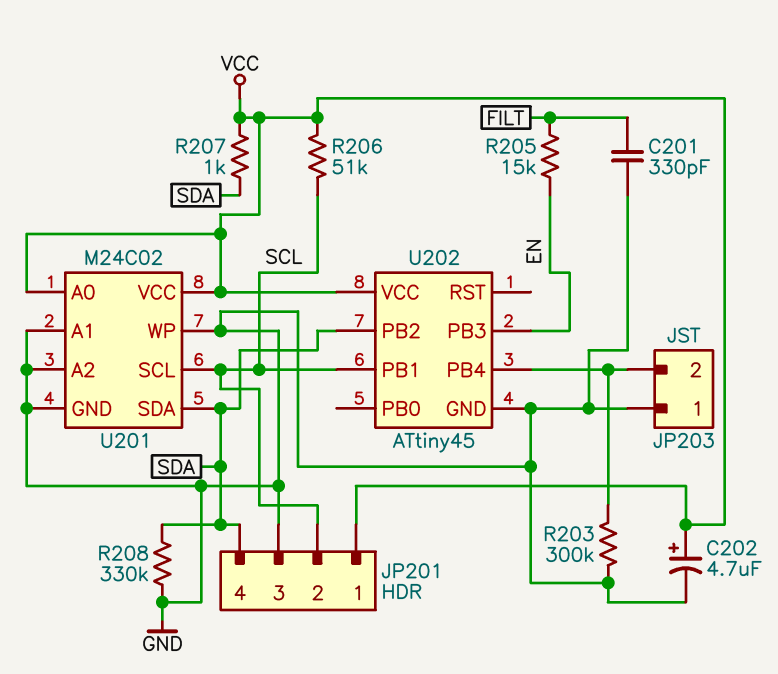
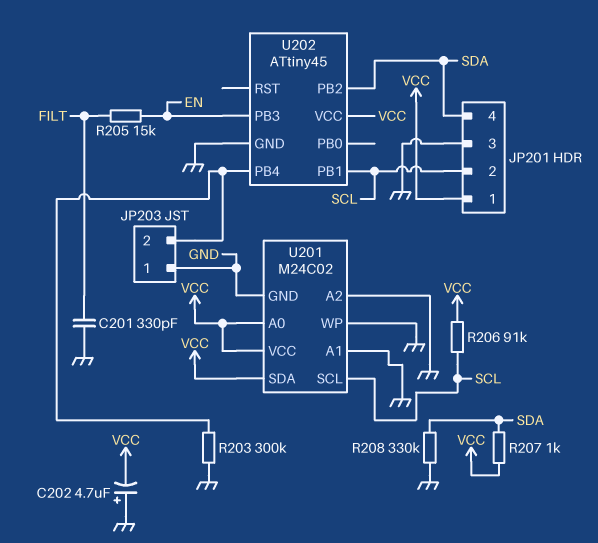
C202: 4.7uF (plus VCC, minus GND) -> 4.7uF (plus GND, minus VCC)
R206: 51k (SCL, VCC) -> 91k (SCL, VCC)
U201 pin SDA: SDA -> VCC

